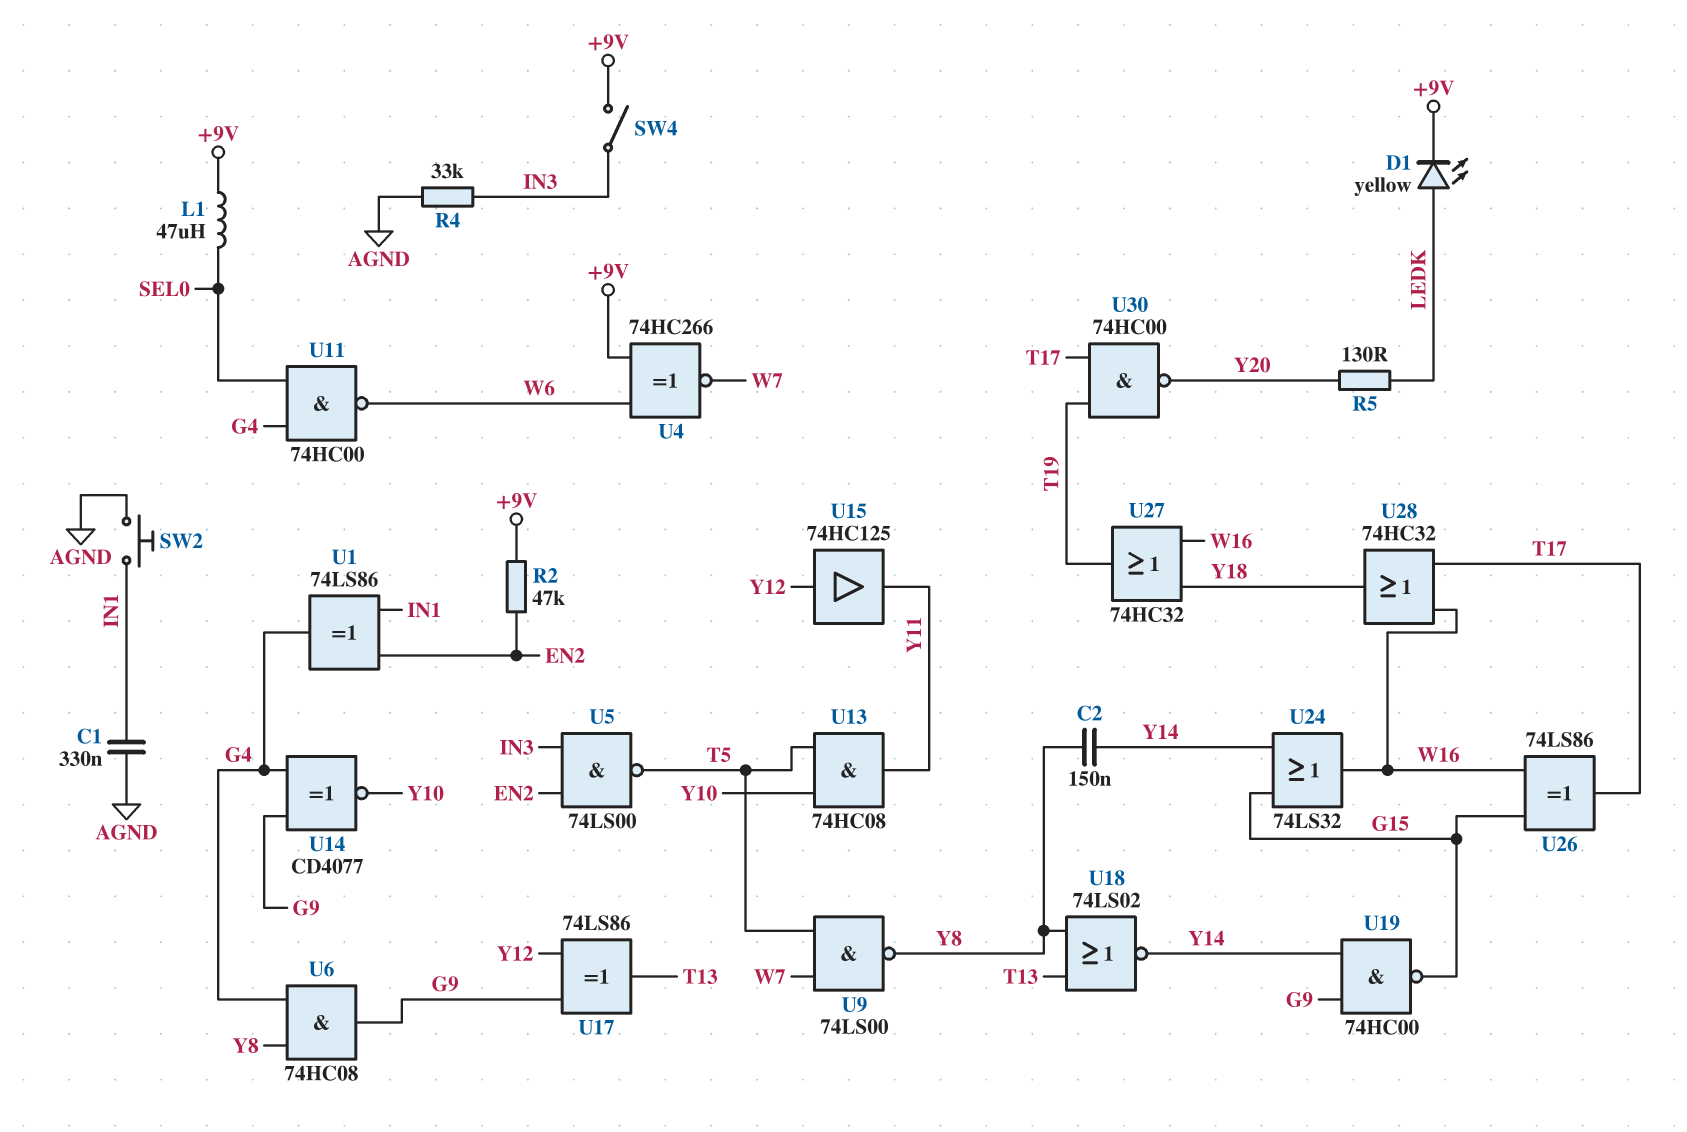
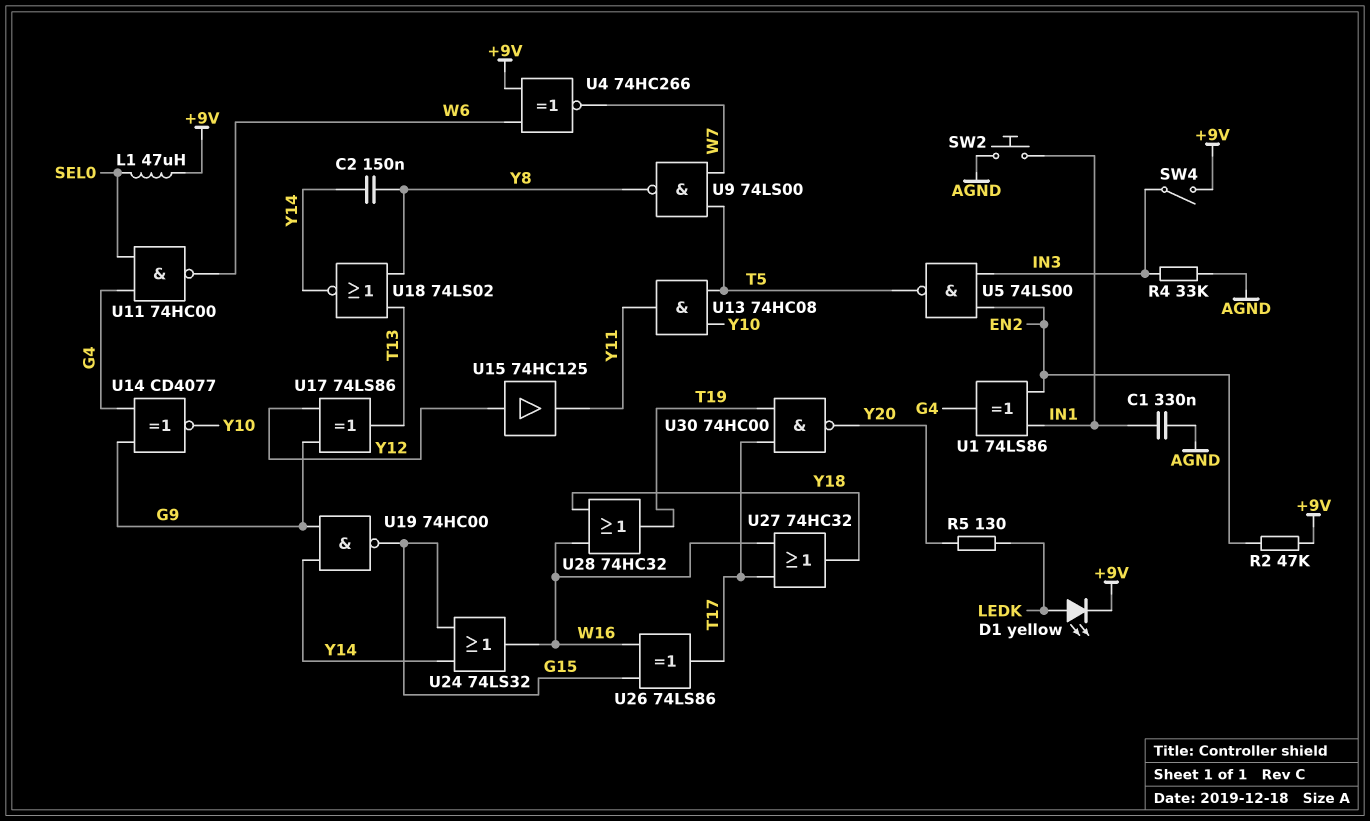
U6: AND 74HC08 (in G4, in Y8, out G9) -> none
U27: OR 74HC32 (in W16, in Y18, out T19) -> OR 74HC32 (in T17, in W16, out Y18)
U28: OR 74HC32 (in T17, in W16, out Y18) -> OR 74HC32 (in W16, in Y18, out T19)

